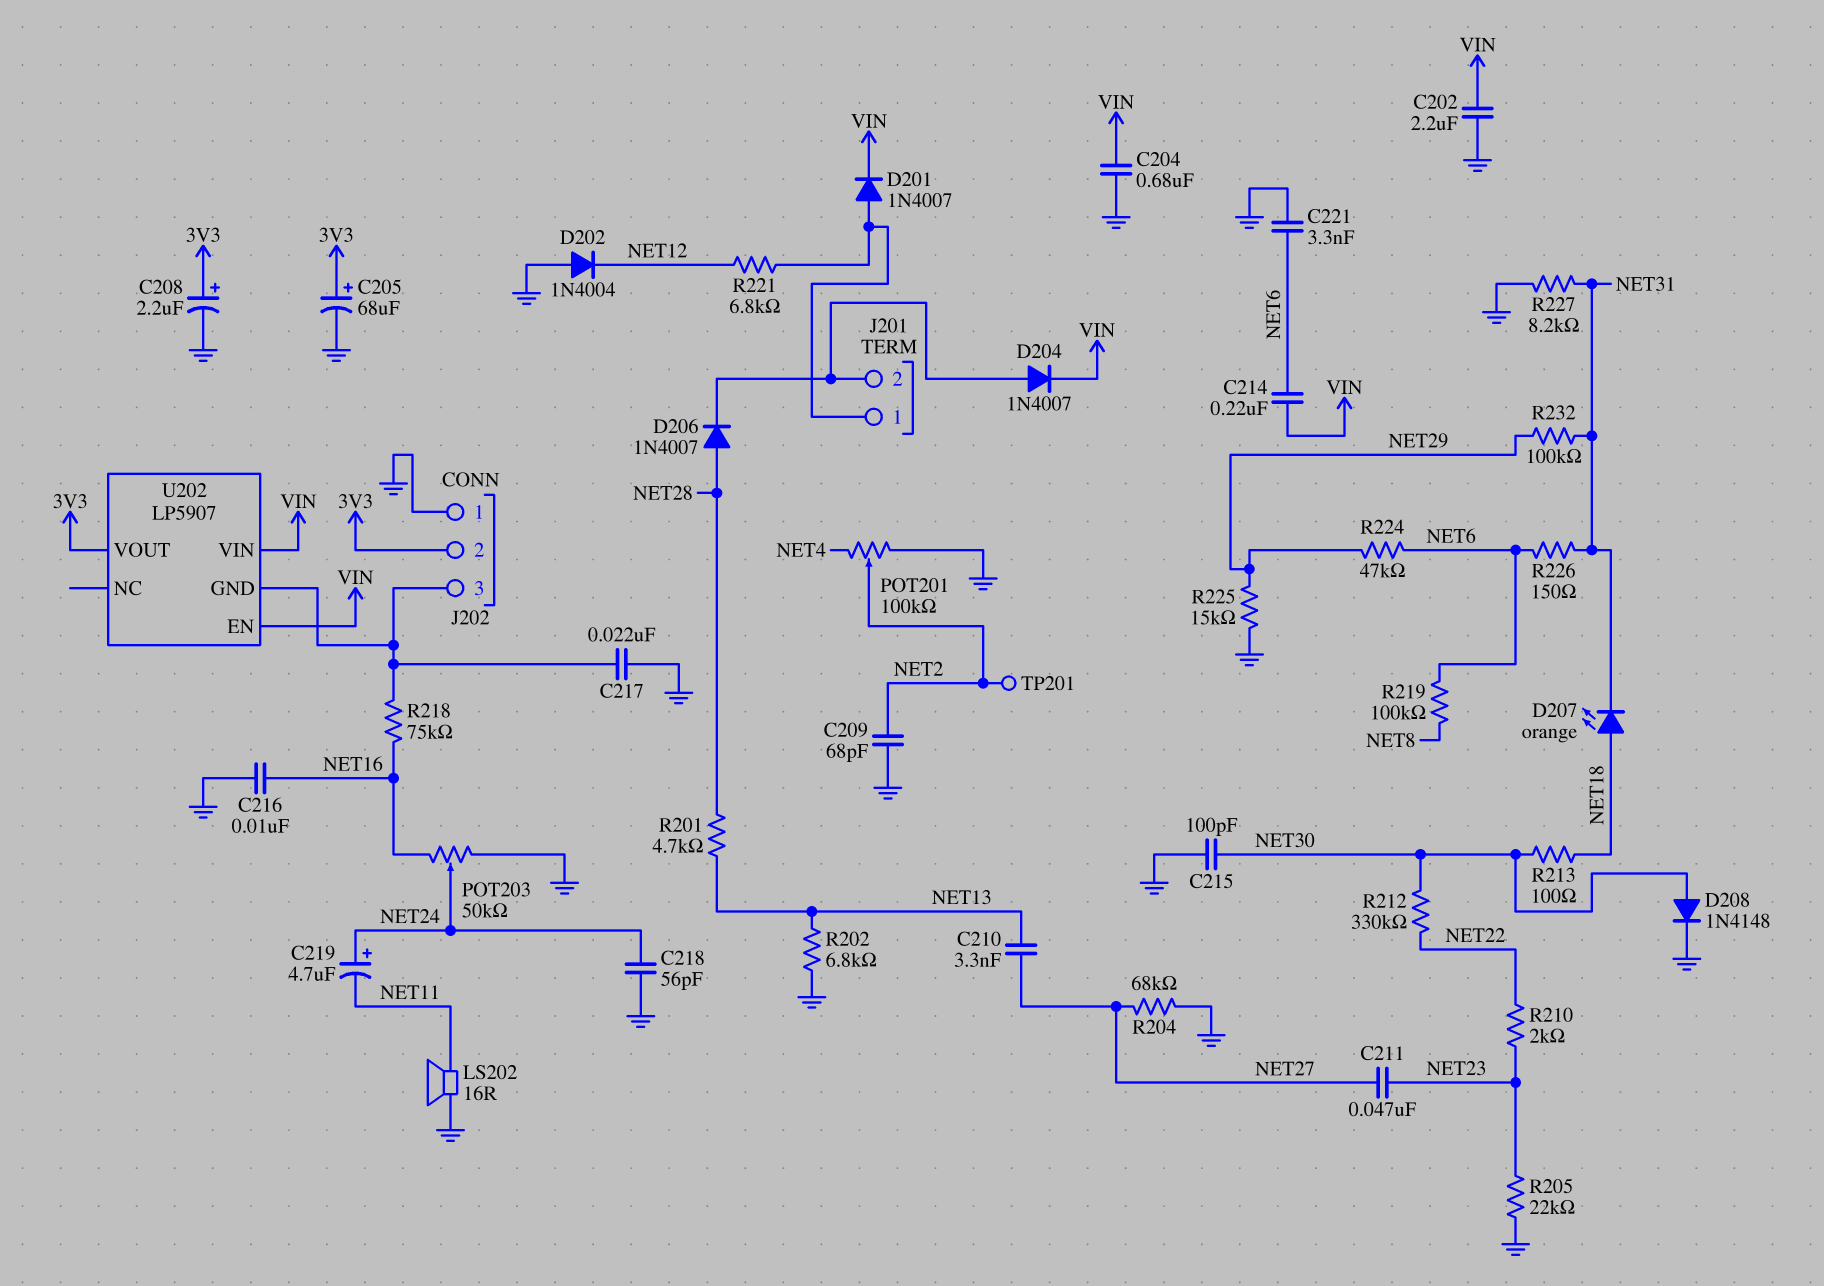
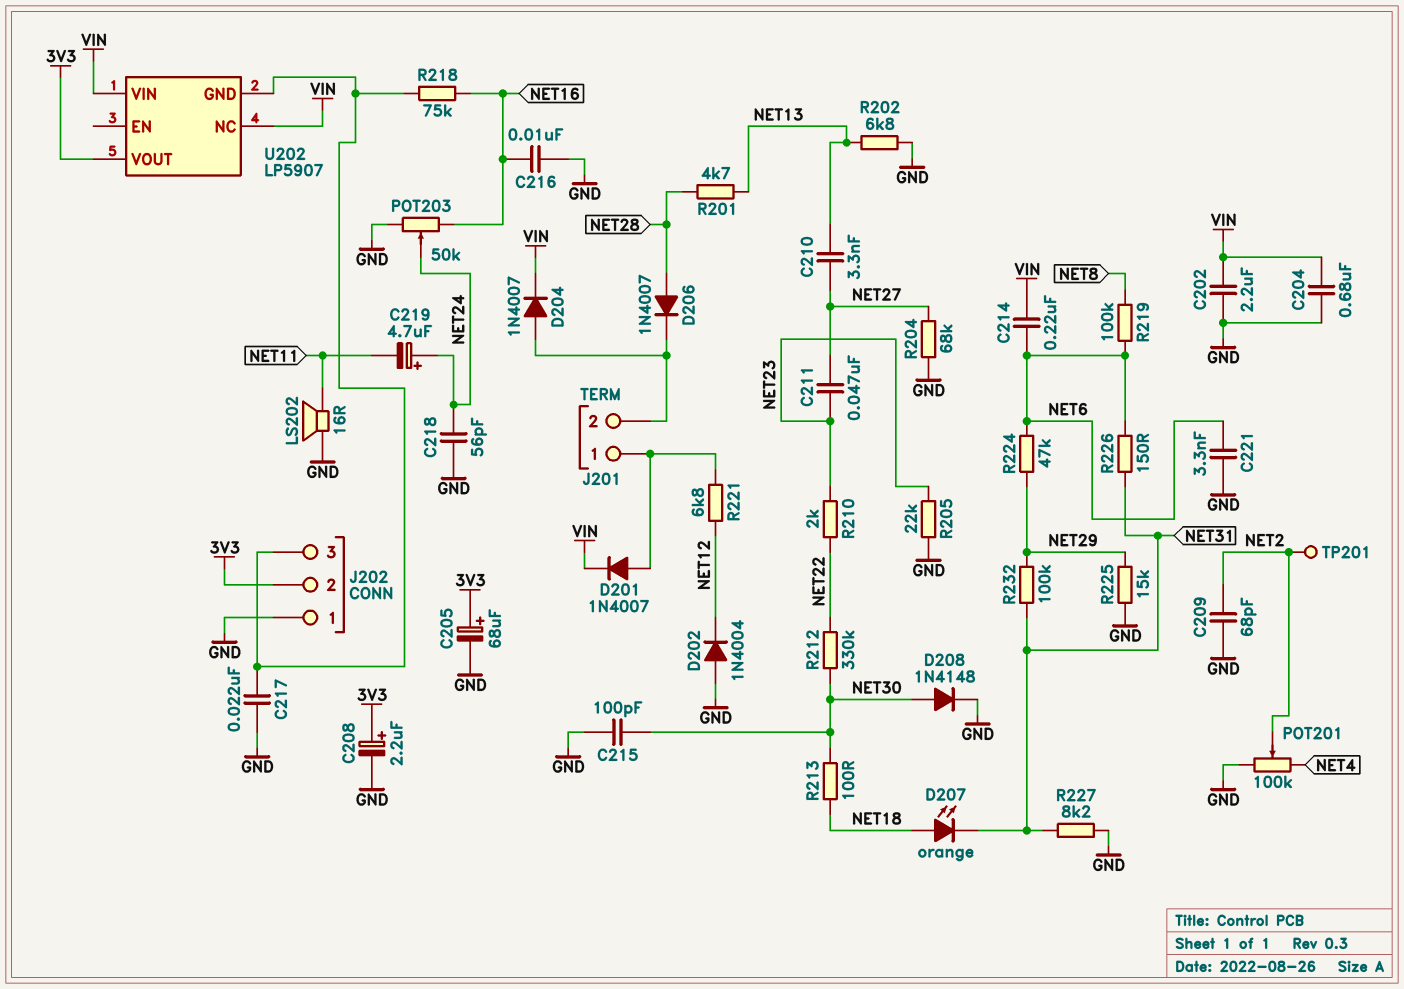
U202 pin EN: VIN -> none
U202 pin NC: none -> VIN

